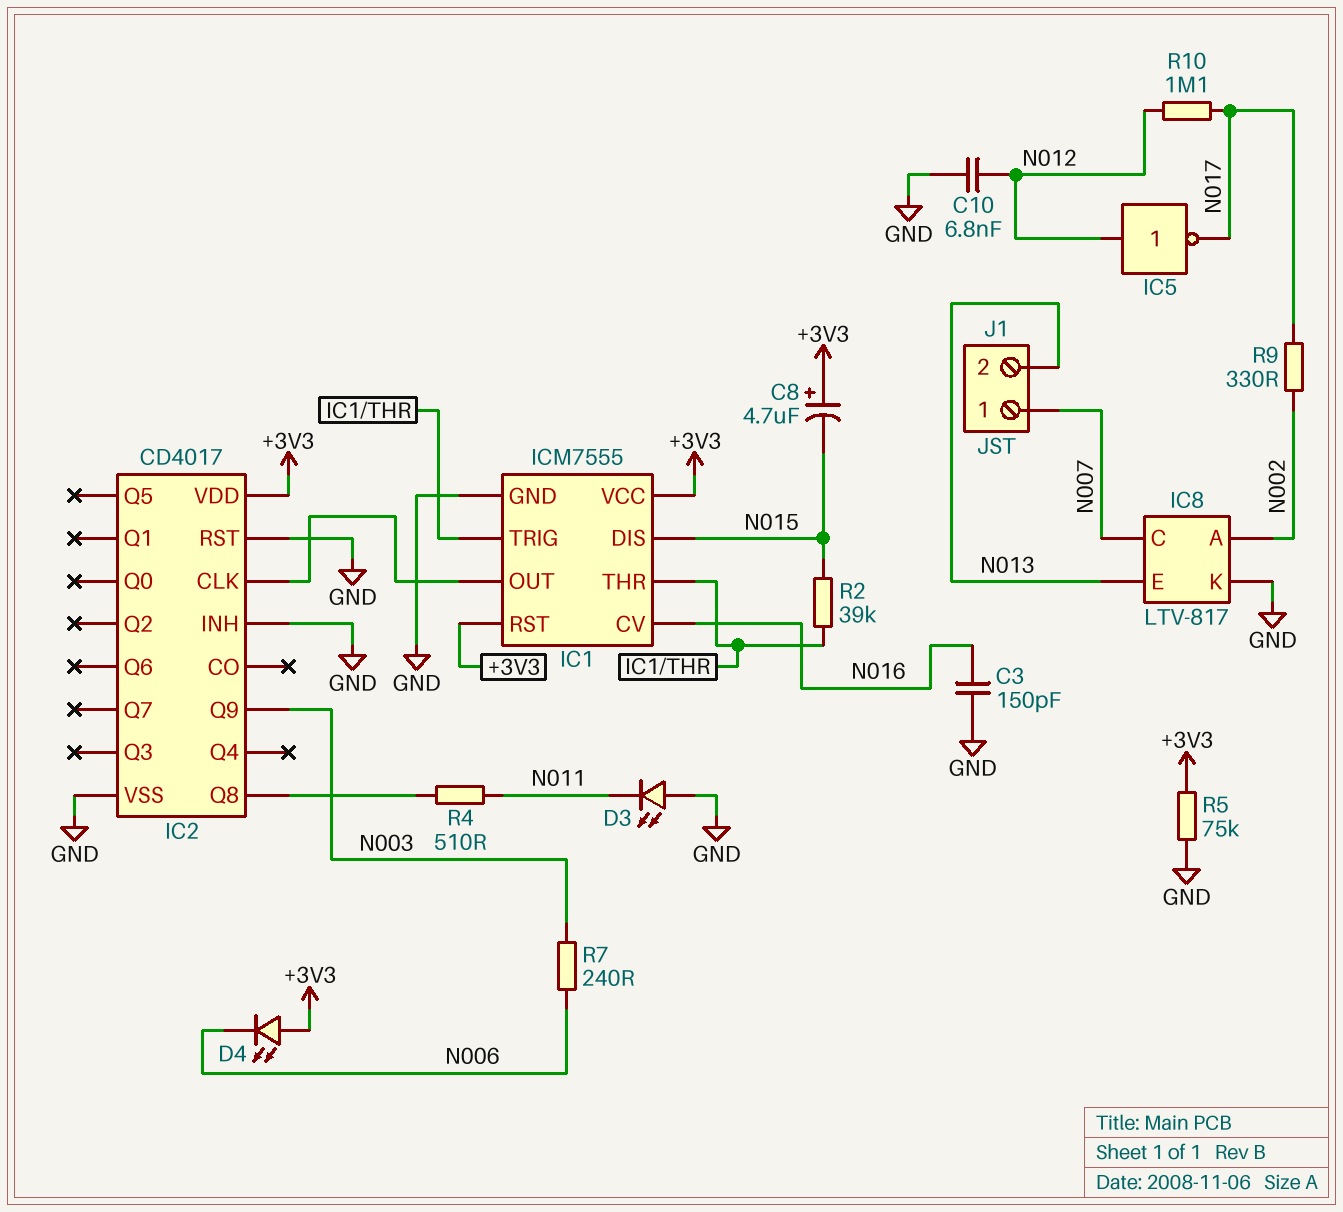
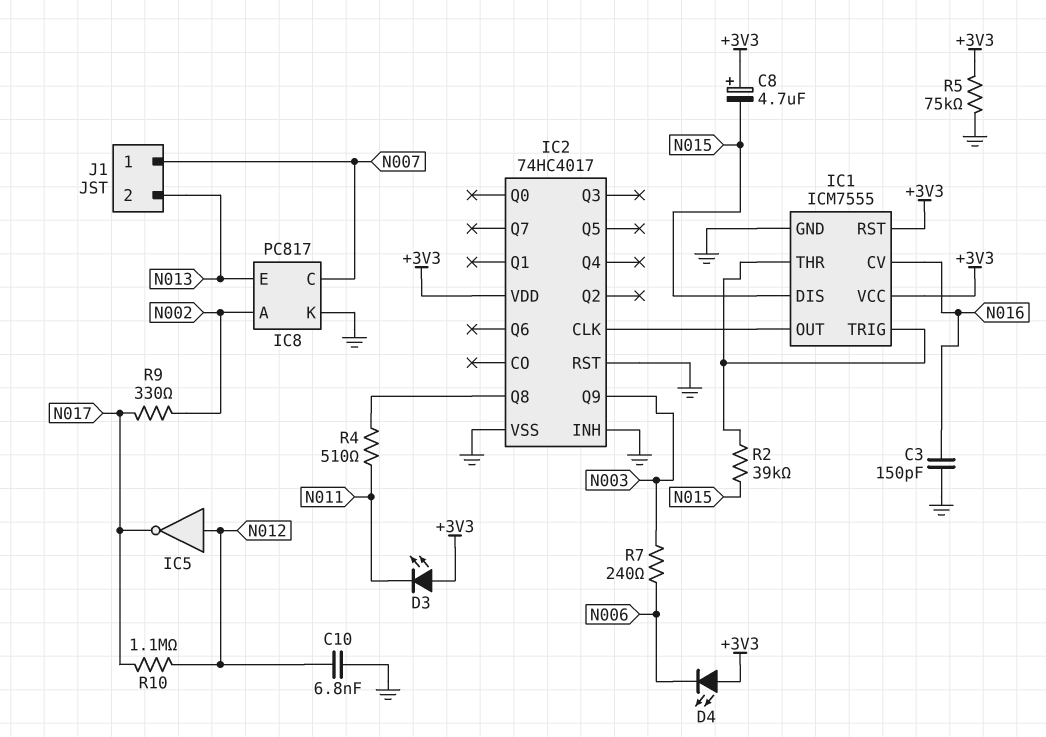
D3: LED (A GND, K N011) -> LED (A +3V3, K N011)
IC2: CD4017 -> 74HC4017
IC8: LTV-817 -> PC817

